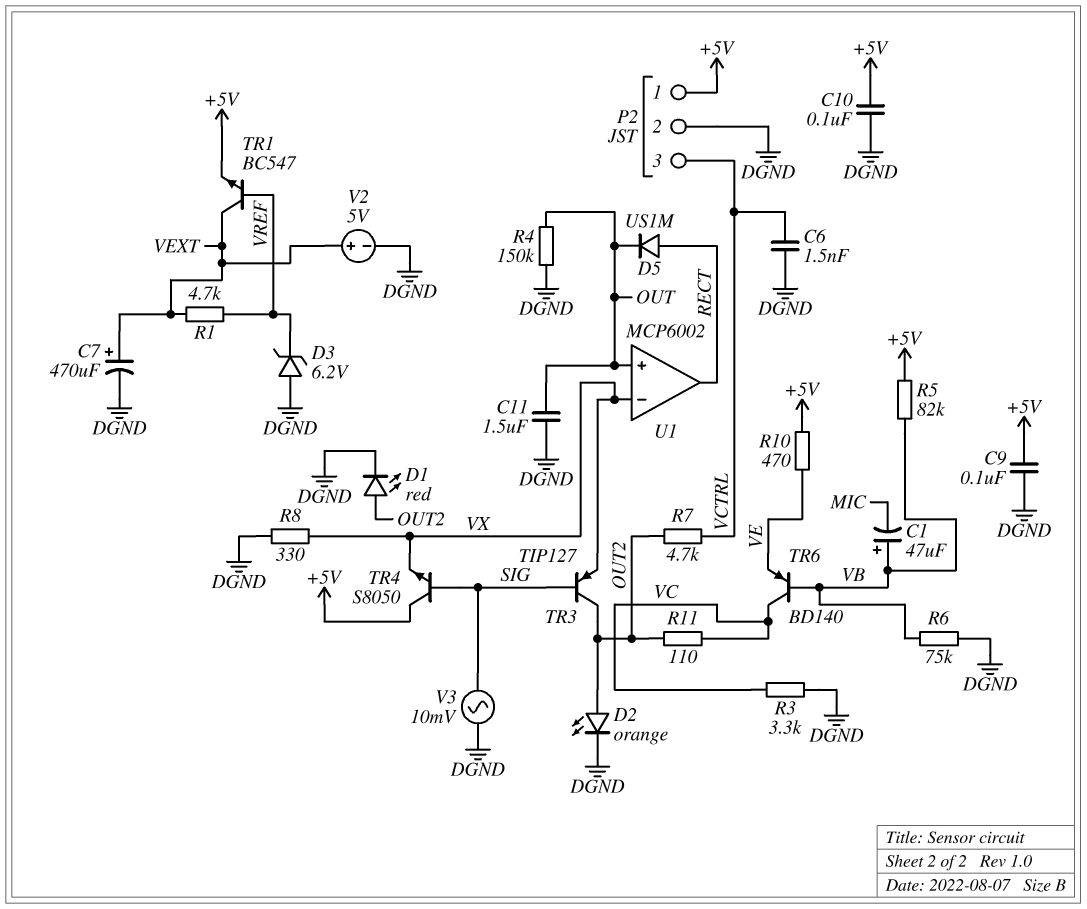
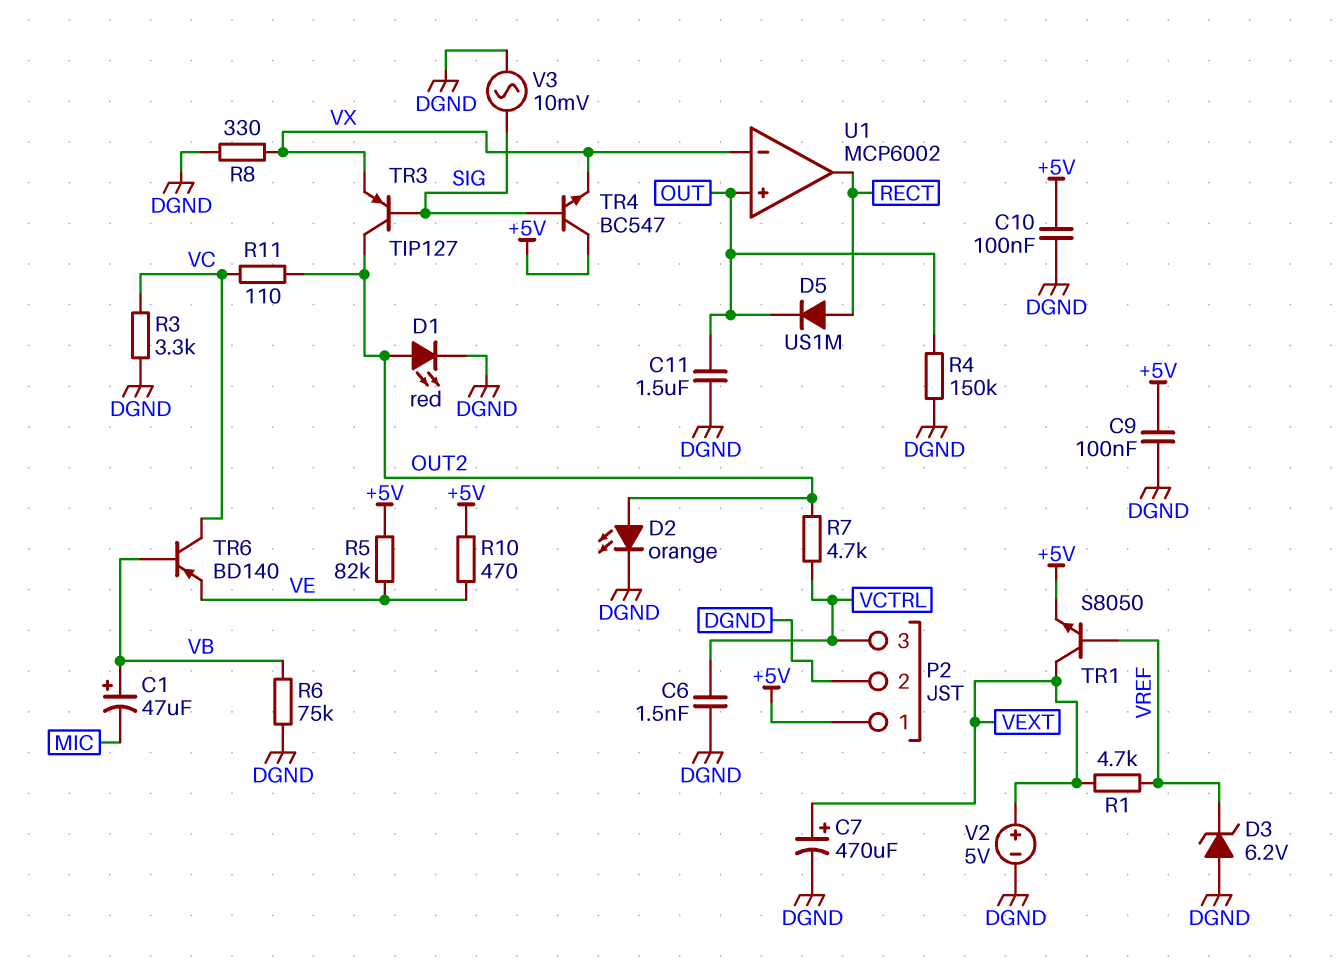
R5: 82k (+5V, VB) -> 82k (+5V, VE)
TR1: NPN BC547 (B VREF, C VEXT, E +5V) -> NPN S8050 (B VREF, C VEXT, E +5V)
TR4: NPN S8050 (B SIG, C +5V, E VX) -> NPN BC547 (B SIG, C +5V, E VX)

